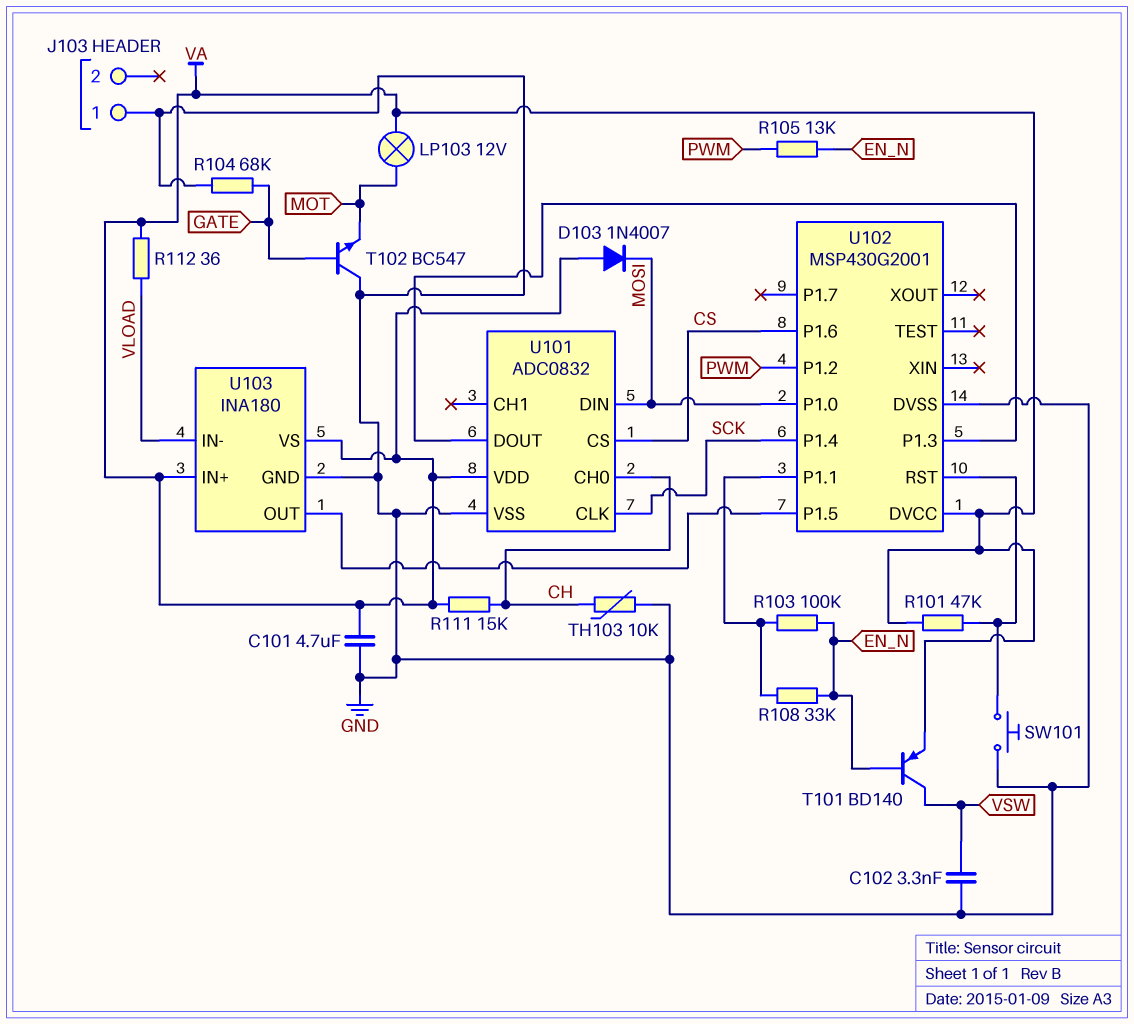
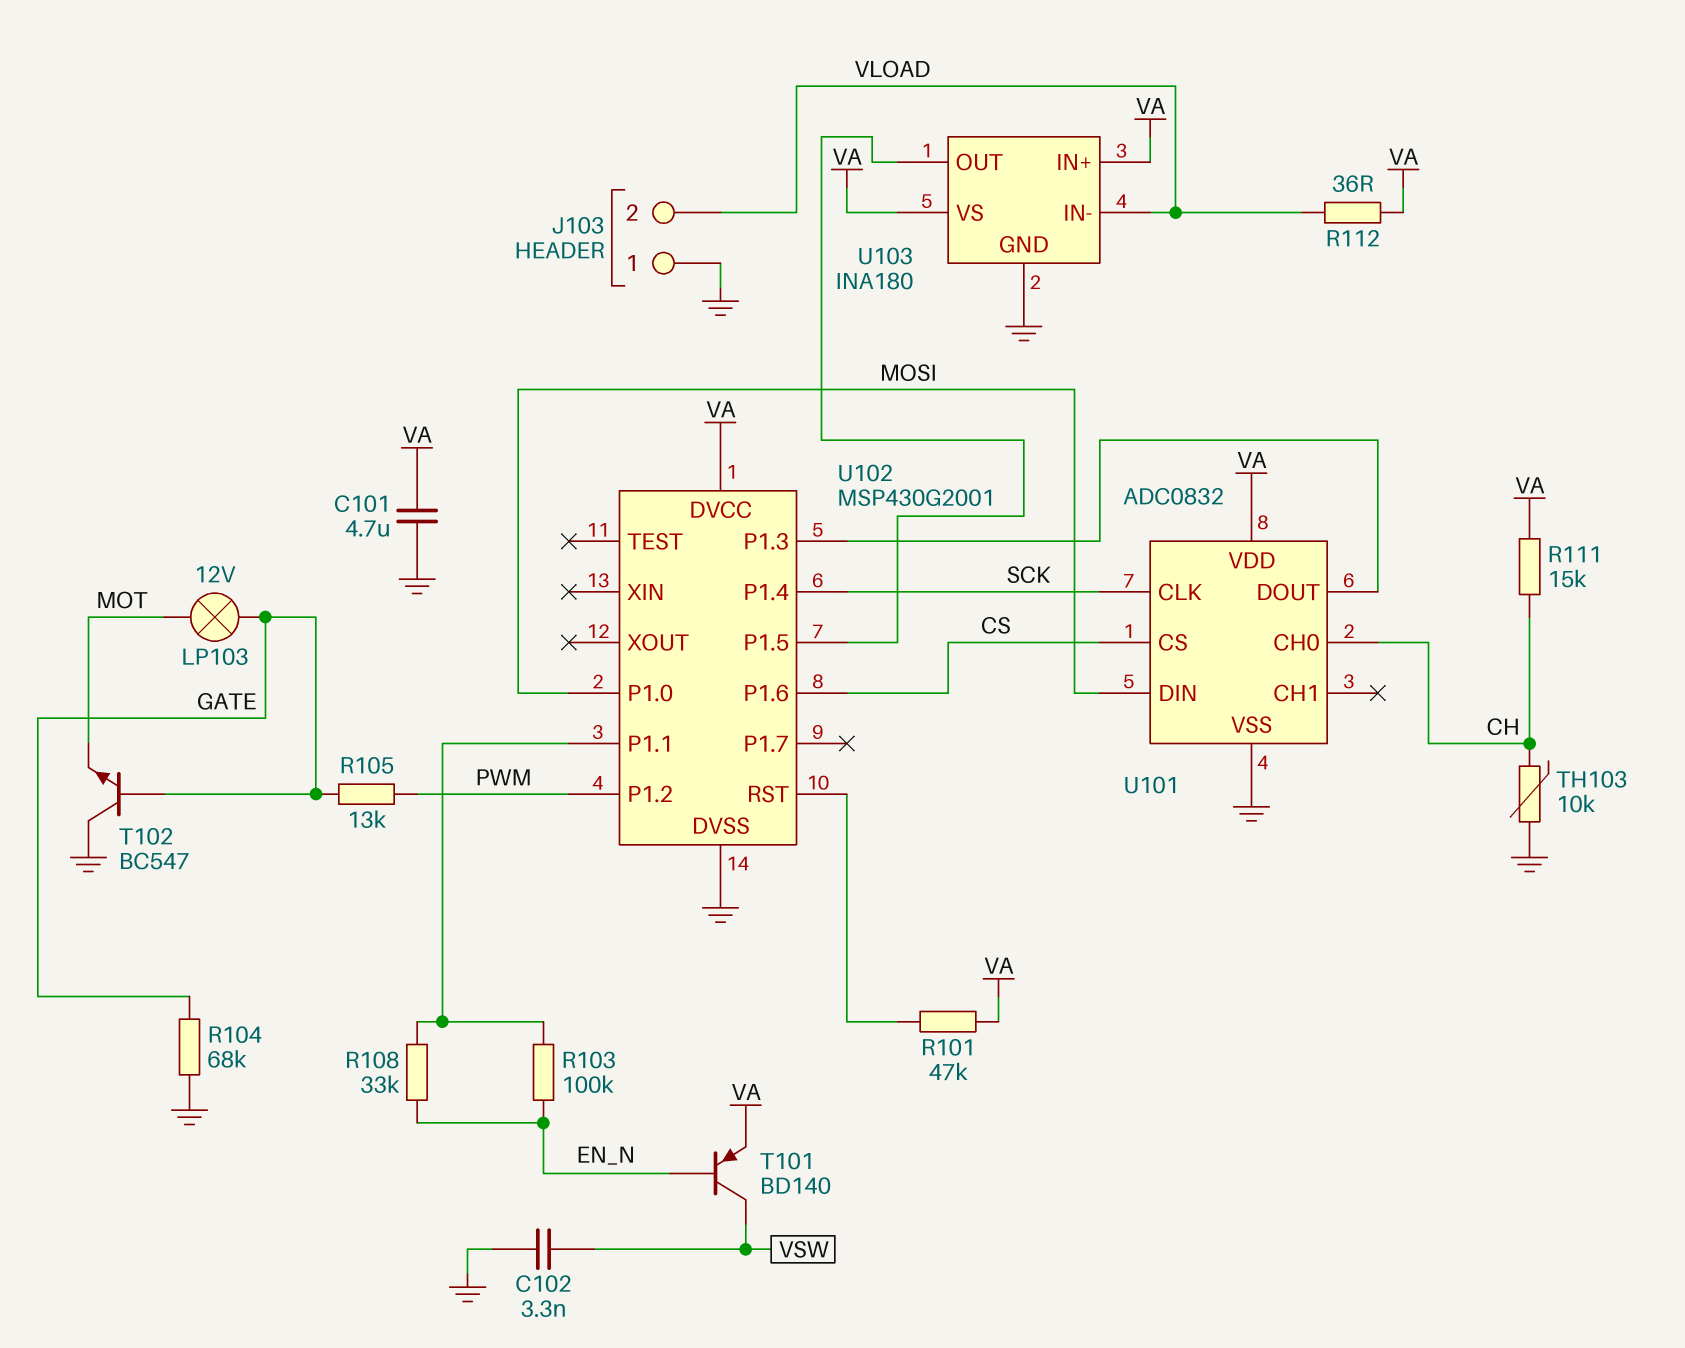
D103: diode 1N4007 (A VA, K MOSI) -> none
J103 pin 2: none -> VLOAD
LP103: lamp 12V (MOT, VA) -> lamp 12V (GATE, MOT)
R105: 13k (EN_N, PWM) -> 13k (GATE, PWM)
SW101: button (GND, U102/RST) -> none

